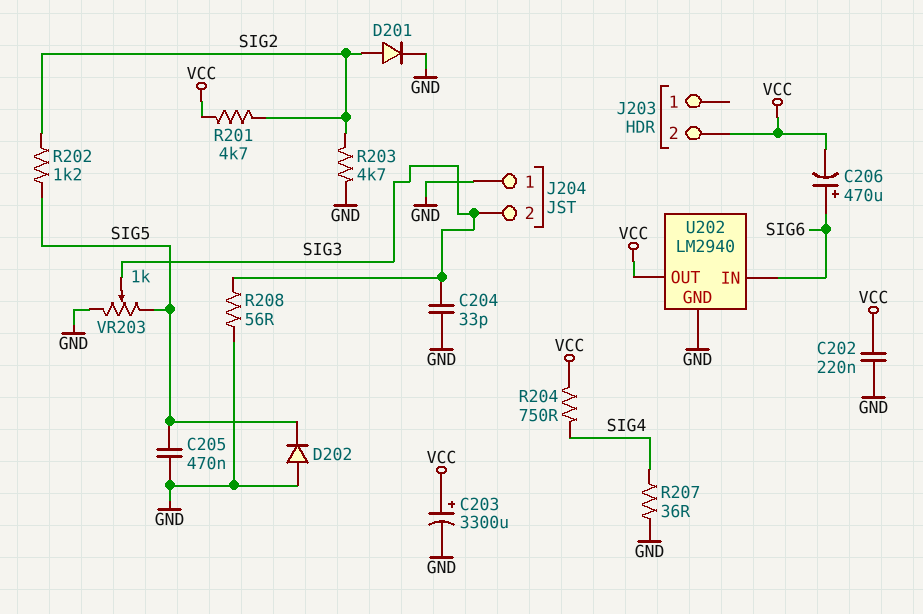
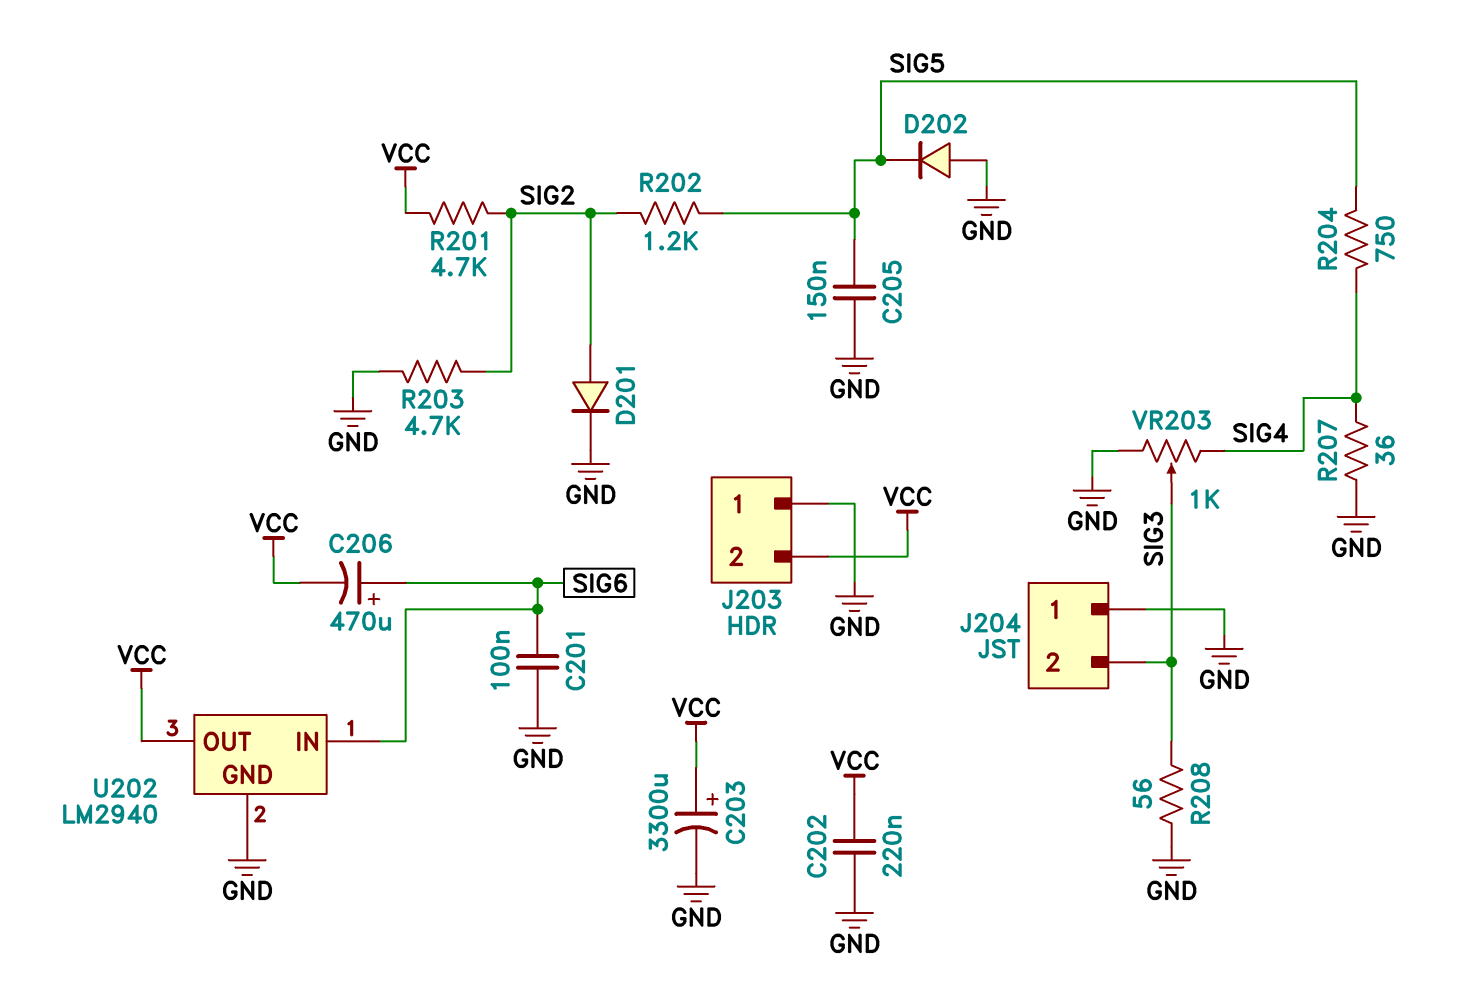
C201: none -> 100nF (GND, SIG6)
C204: 33pF (GND, SIG3) -> none
C205: 470nF (GND, SIG5) -> 150nF (GND, SIG5)
J203 pin 1: none -> GND
R204: 750 (SIG4, VCC) -> 750 (SIG4, SIG5)
VR203: 1k (GND, SIG5, wiper SIG3) -> 1k (GND, SIG4, wiper SIG3)

